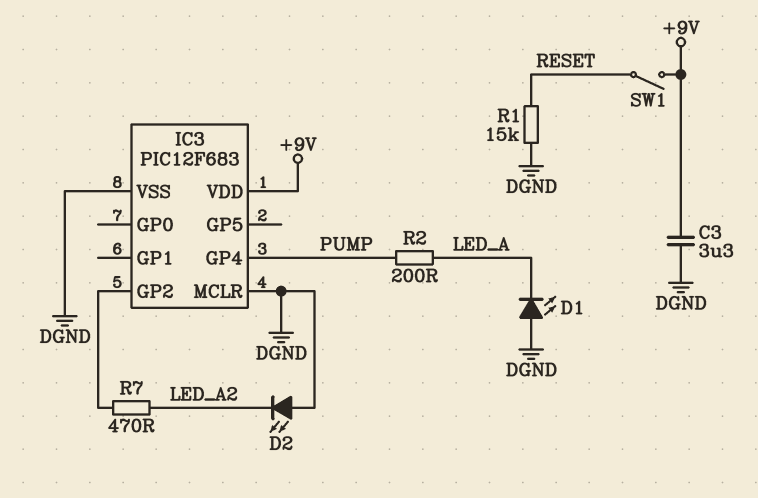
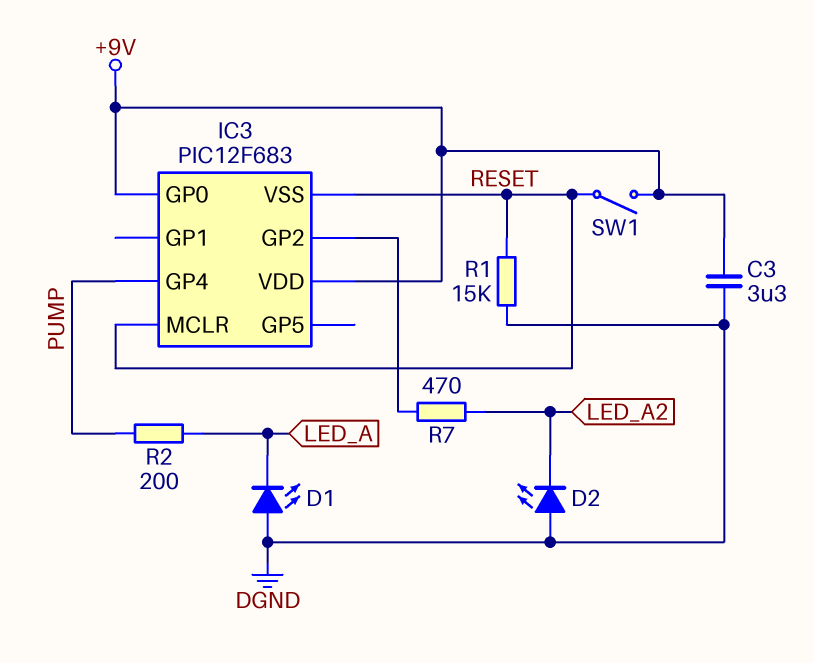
IC3 pin GP0: none -> +9V
IC3 pin MCLR: DGND -> RESET
IC3 pin VSS: DGND -> RESET

